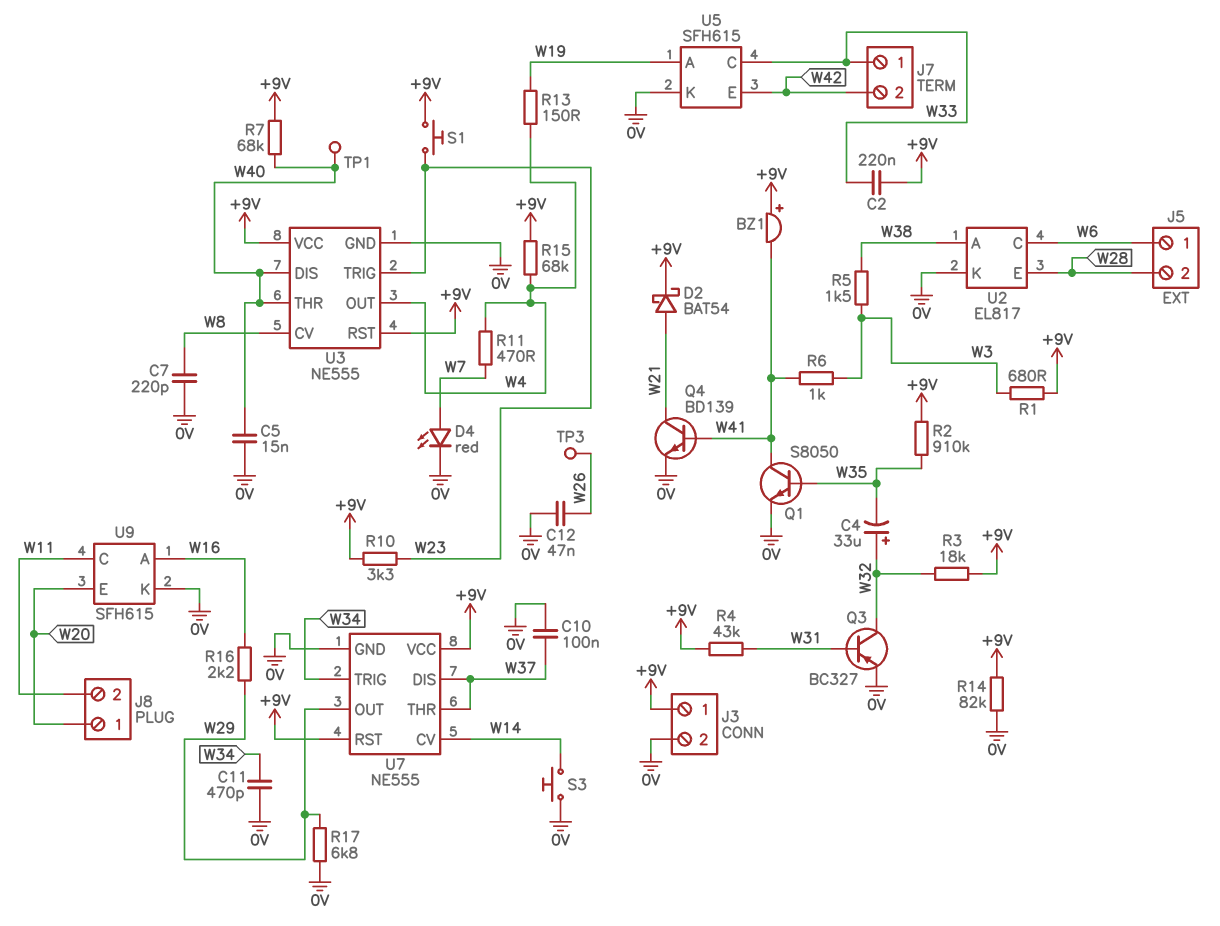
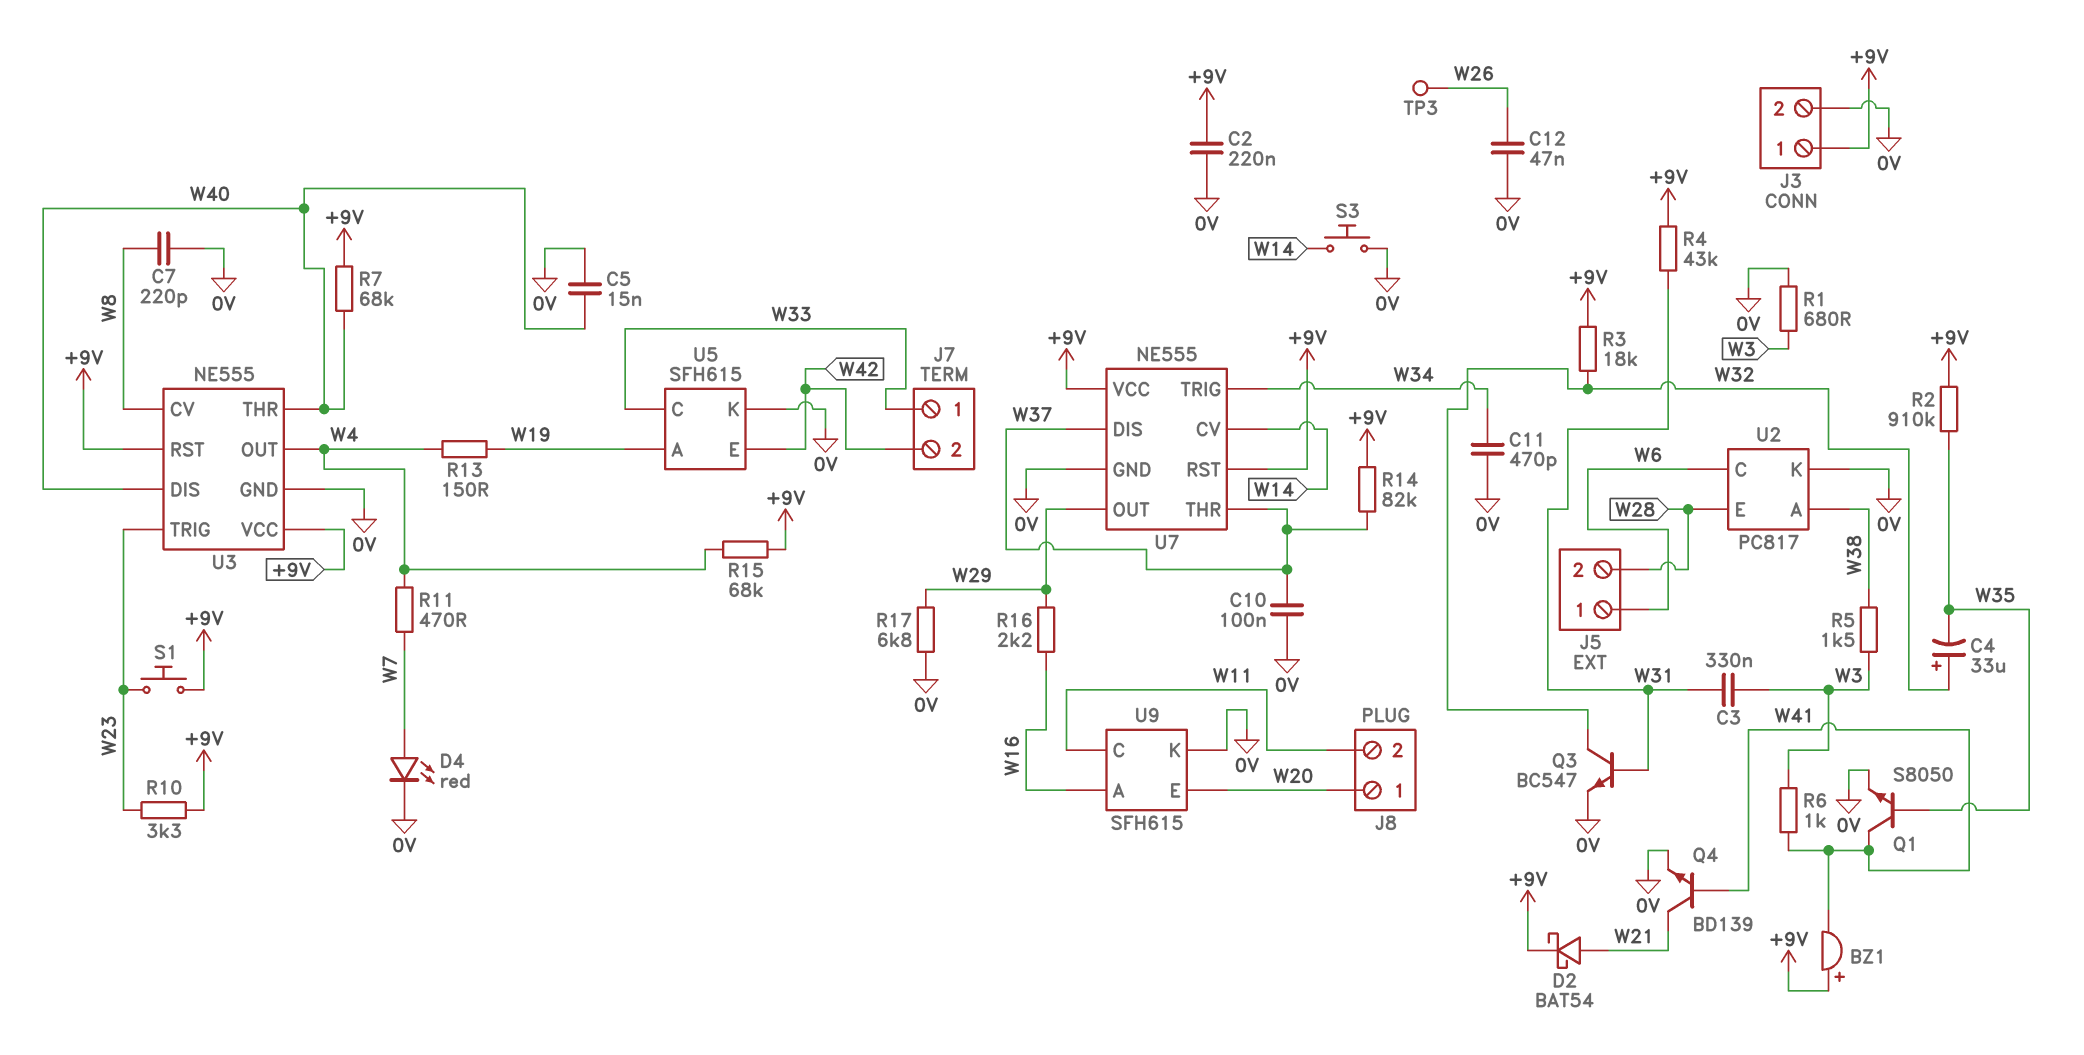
C2: 220nF (+9V, W33) -> 220nF (+9V, 0V)
C3: none -> 330nF (W3, W31)
Q3: PNP BC327 (B W31, C W32, E 0V) -> NPN BC547 (B W31, C W32, E 0V)
R1: 680 (+9V, W3) -> 680 (0V, W3)
R14: 82k (+9V, 0V) -> 82k (+9V, W37)
TP1: test point (W40) -> none
U2: EL817 -> PC817

